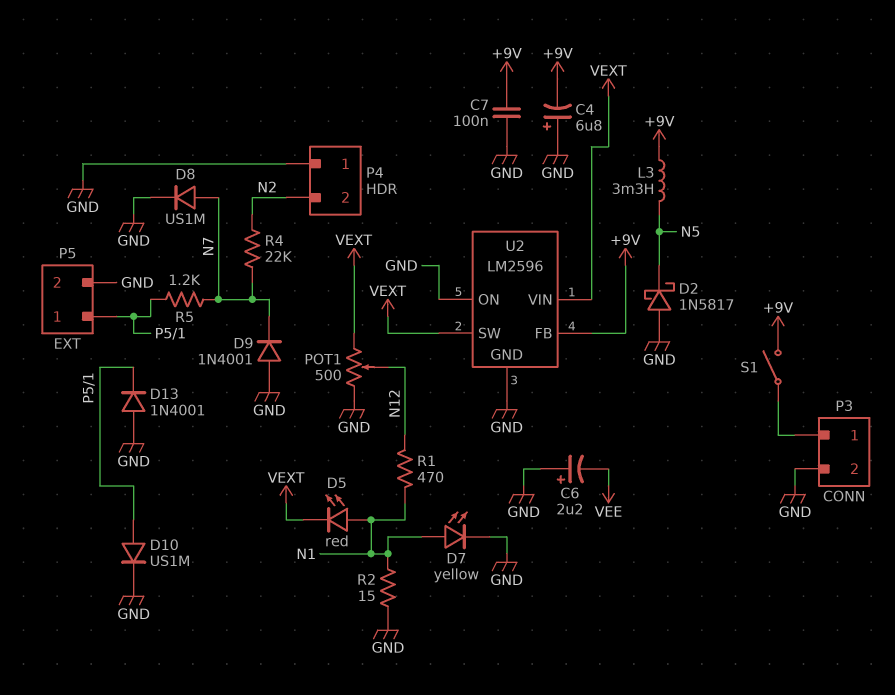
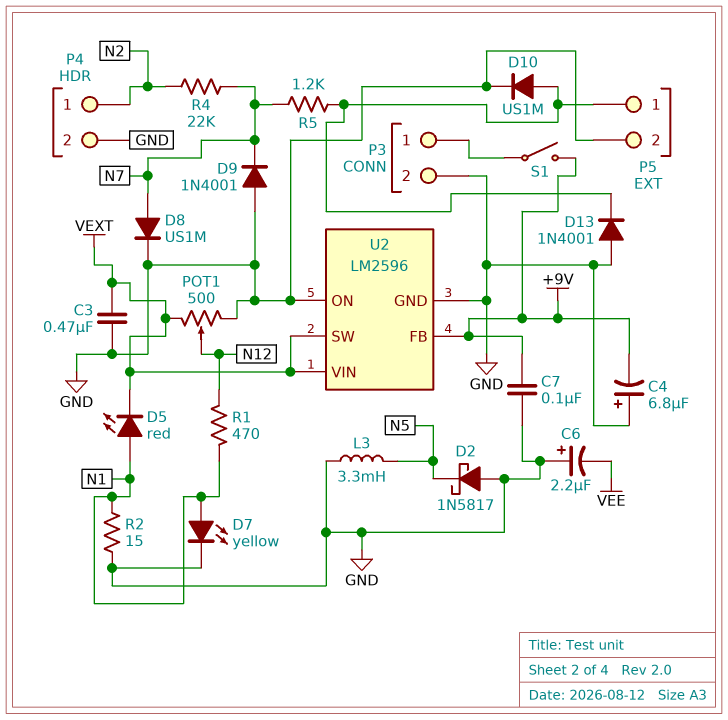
C3: none -> 470nF (GND, VEXT)
L3: 3.3mH (+9V, N5) -> 3.3mH (GND, N5)
P4 pin 1: GND -> N2
P4 pin 2: N2 -> GND

